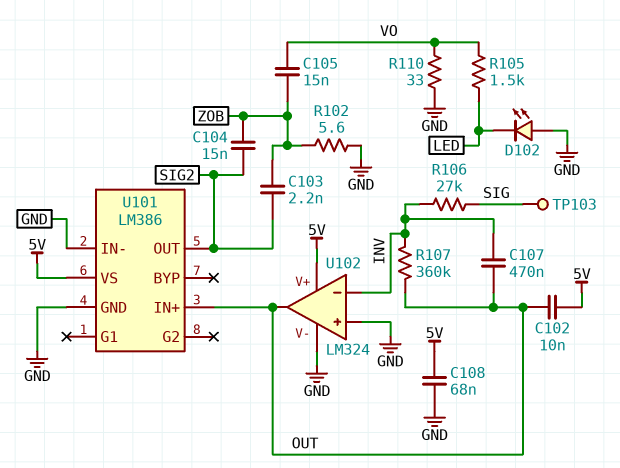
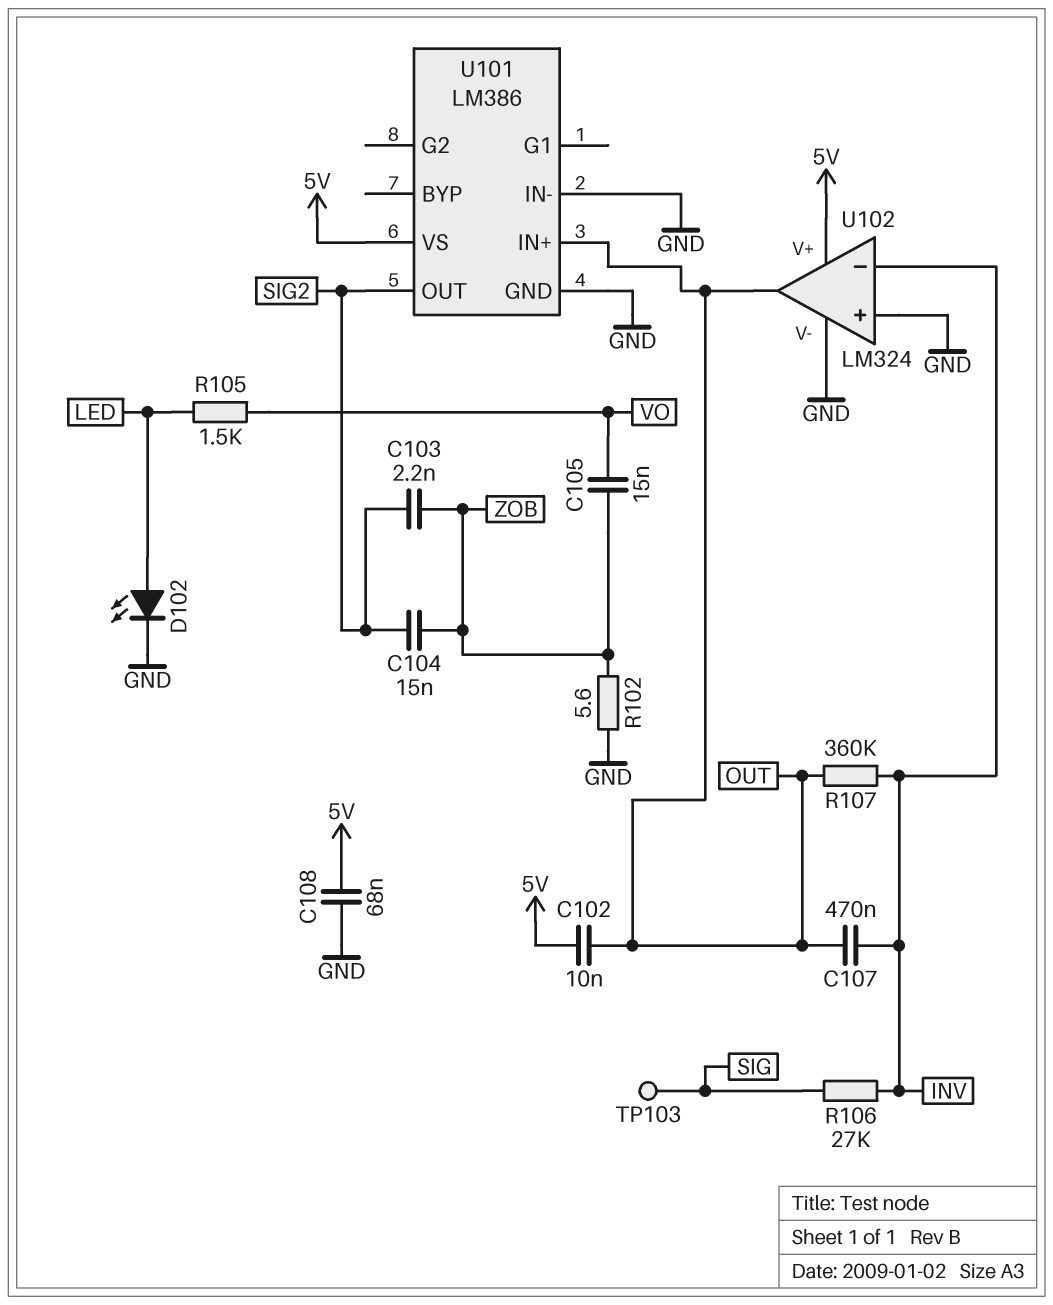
D102: LED (A GND, K LED) -> LED (A LED, K GND)
R110: 33 (GND, VO) -> none

